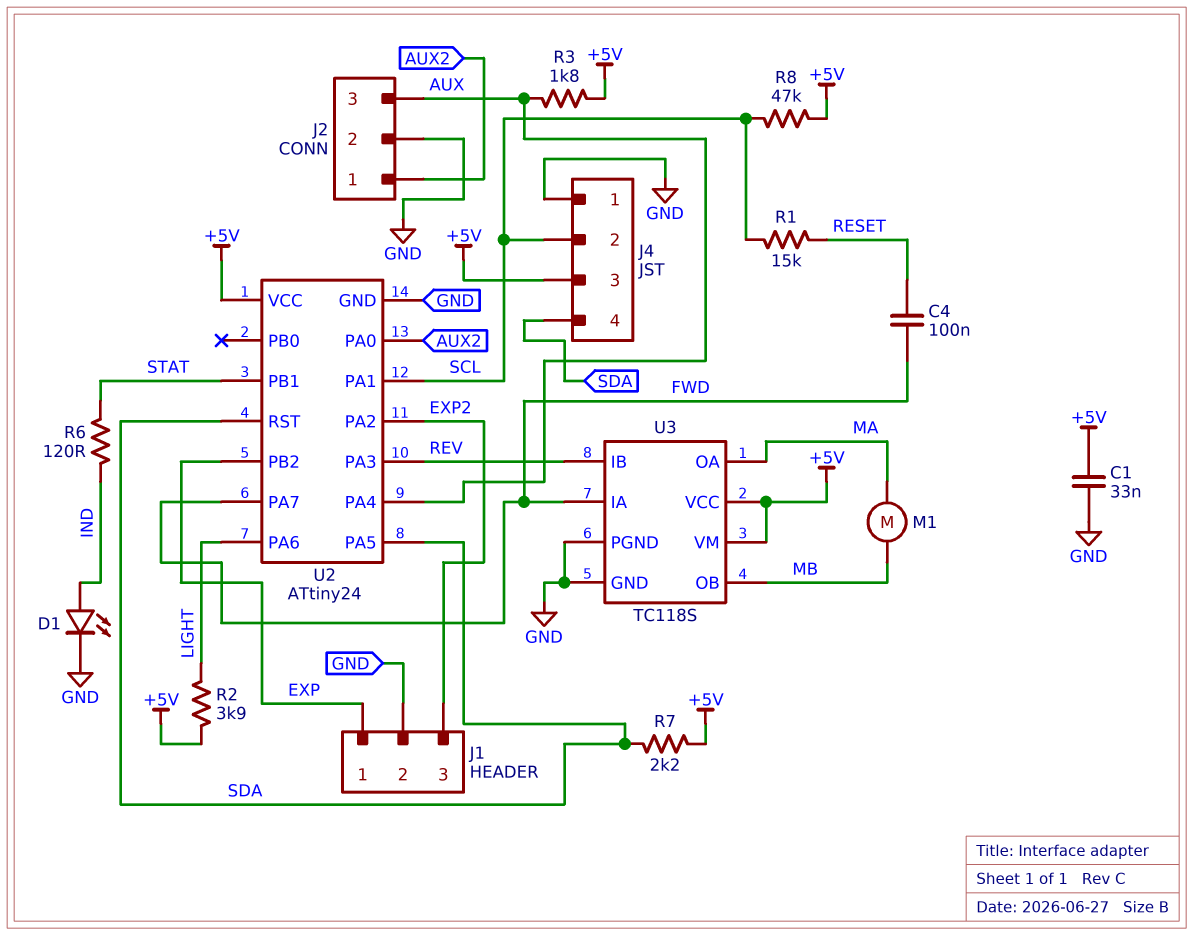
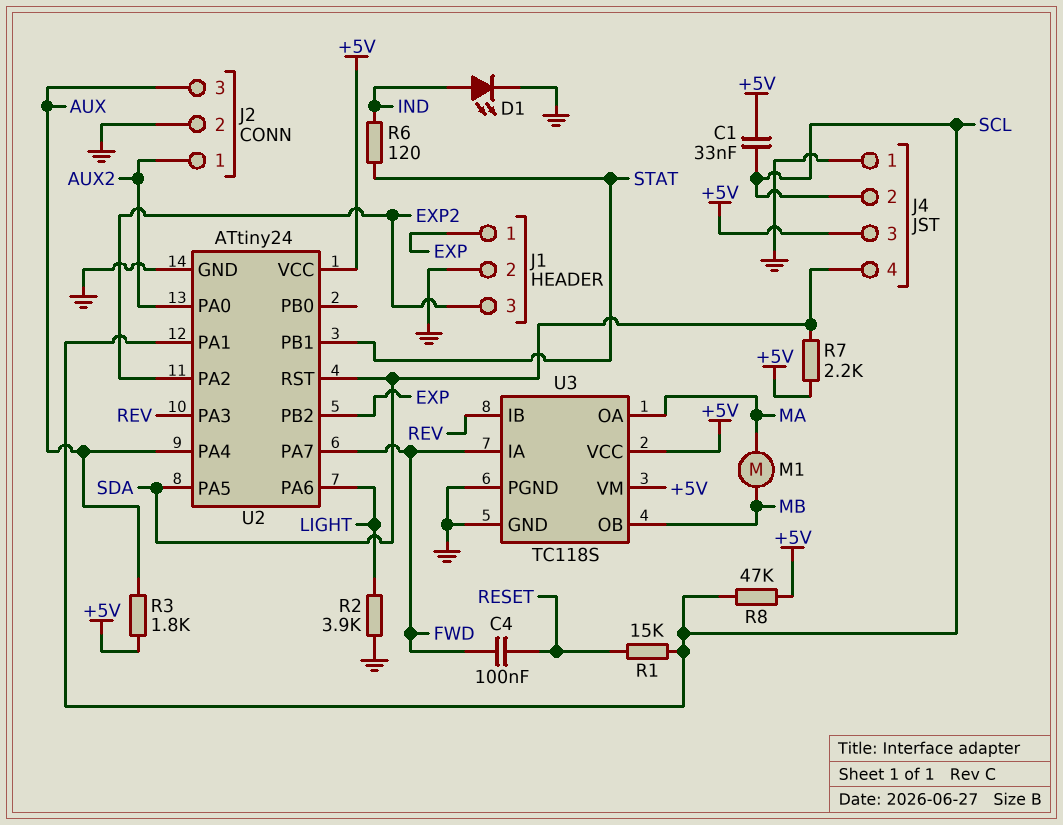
C1: 33nF (+5V, GND) -> 33nF (+5V, SCL)
R2: 3.9k (+5V, LIGHT) -> 3.9k (GND, LIGHT)

